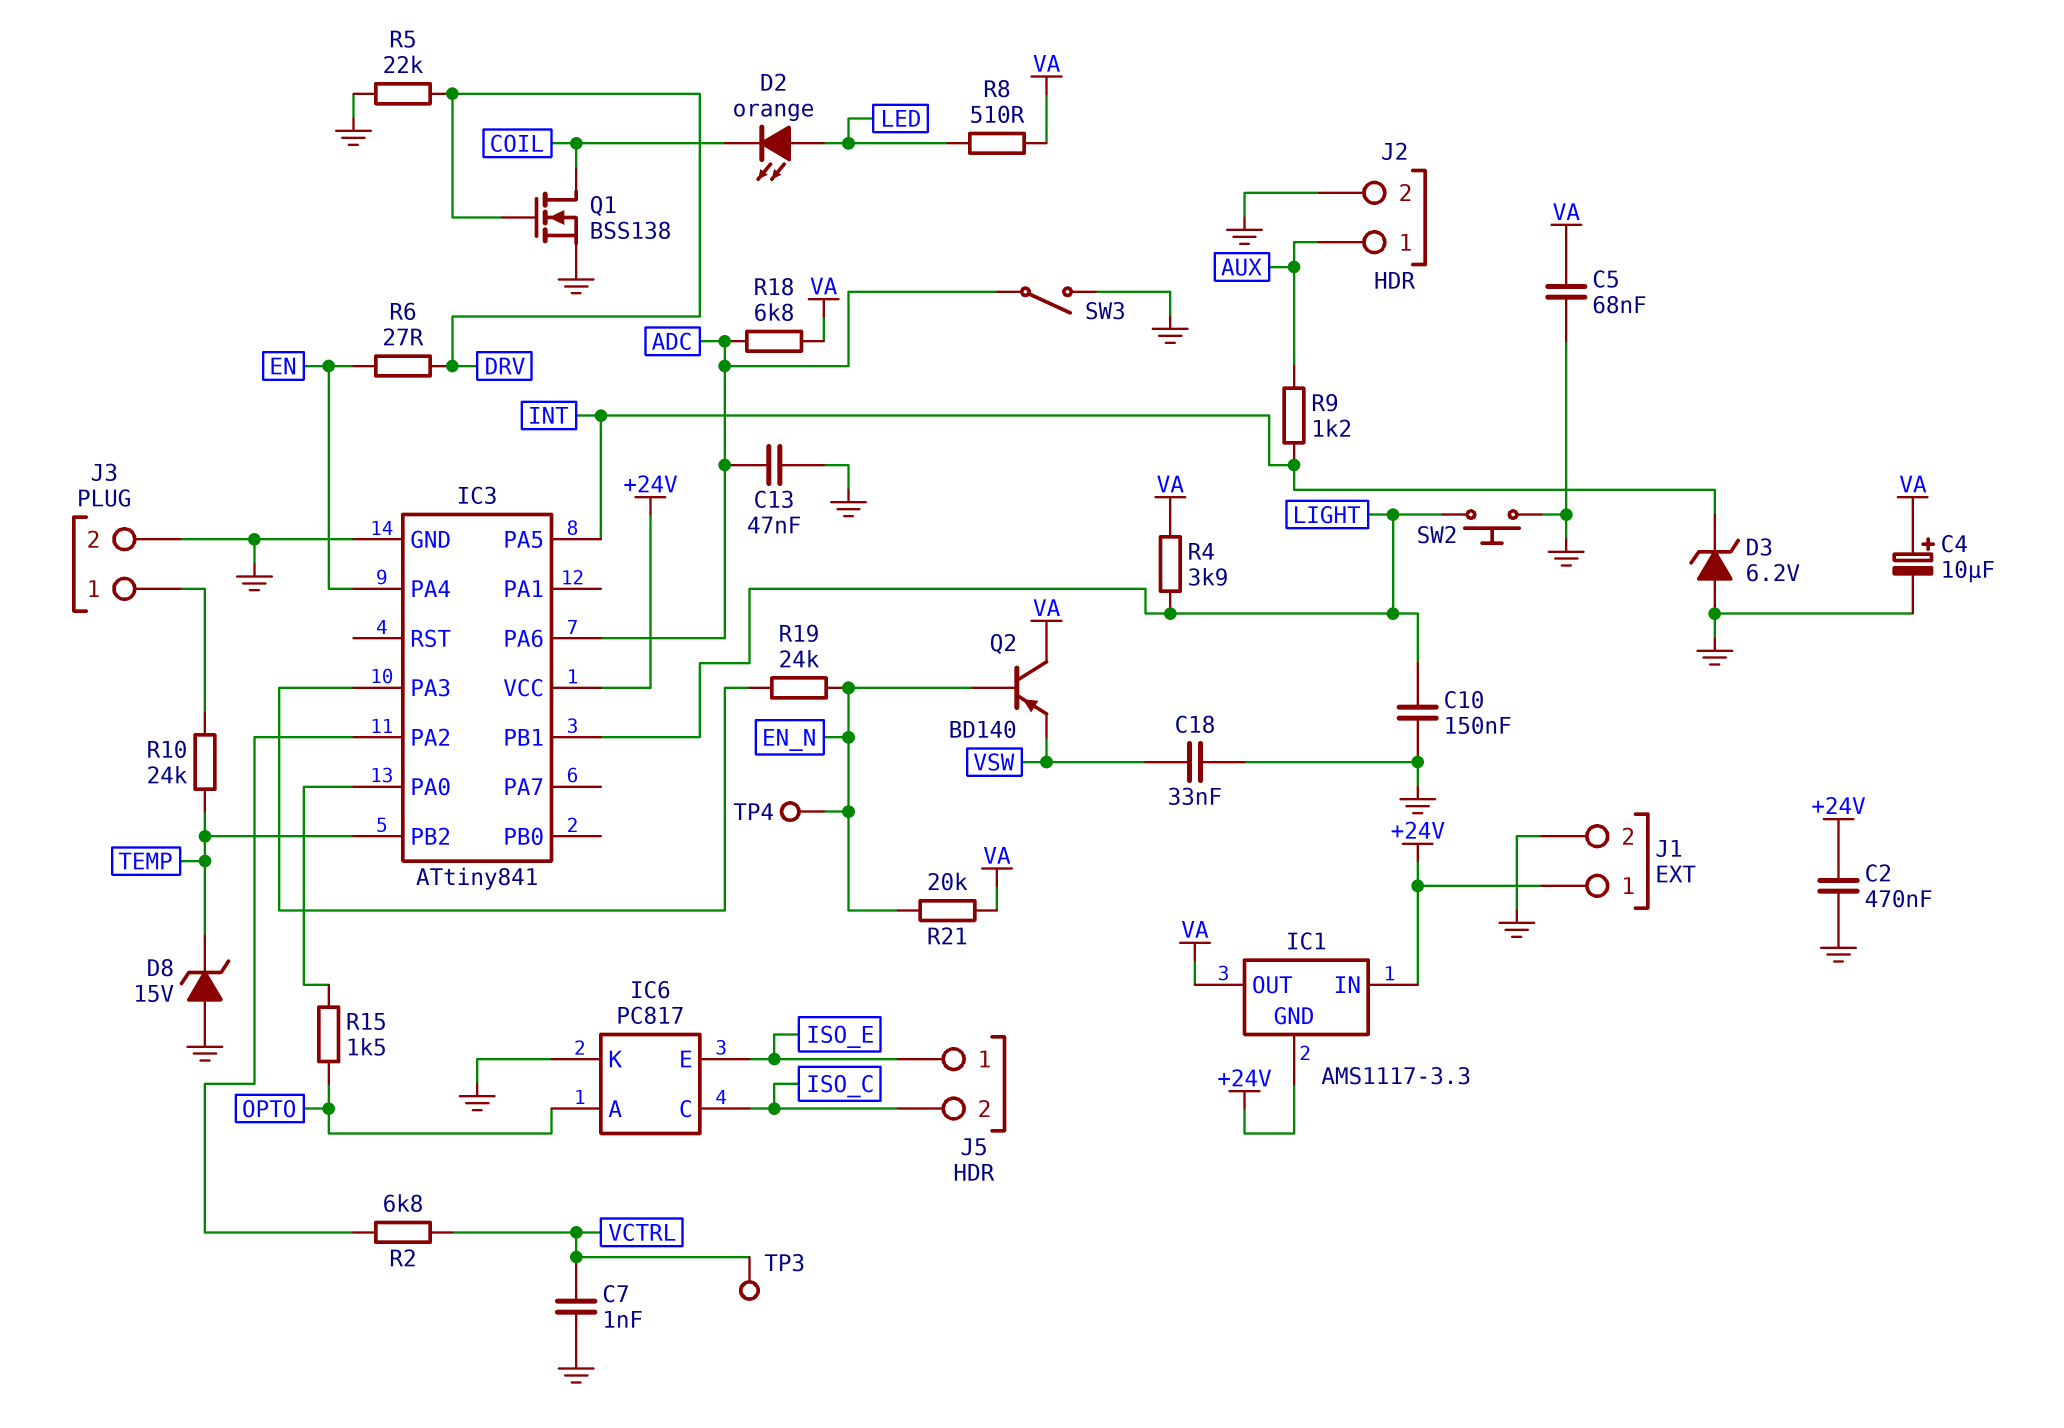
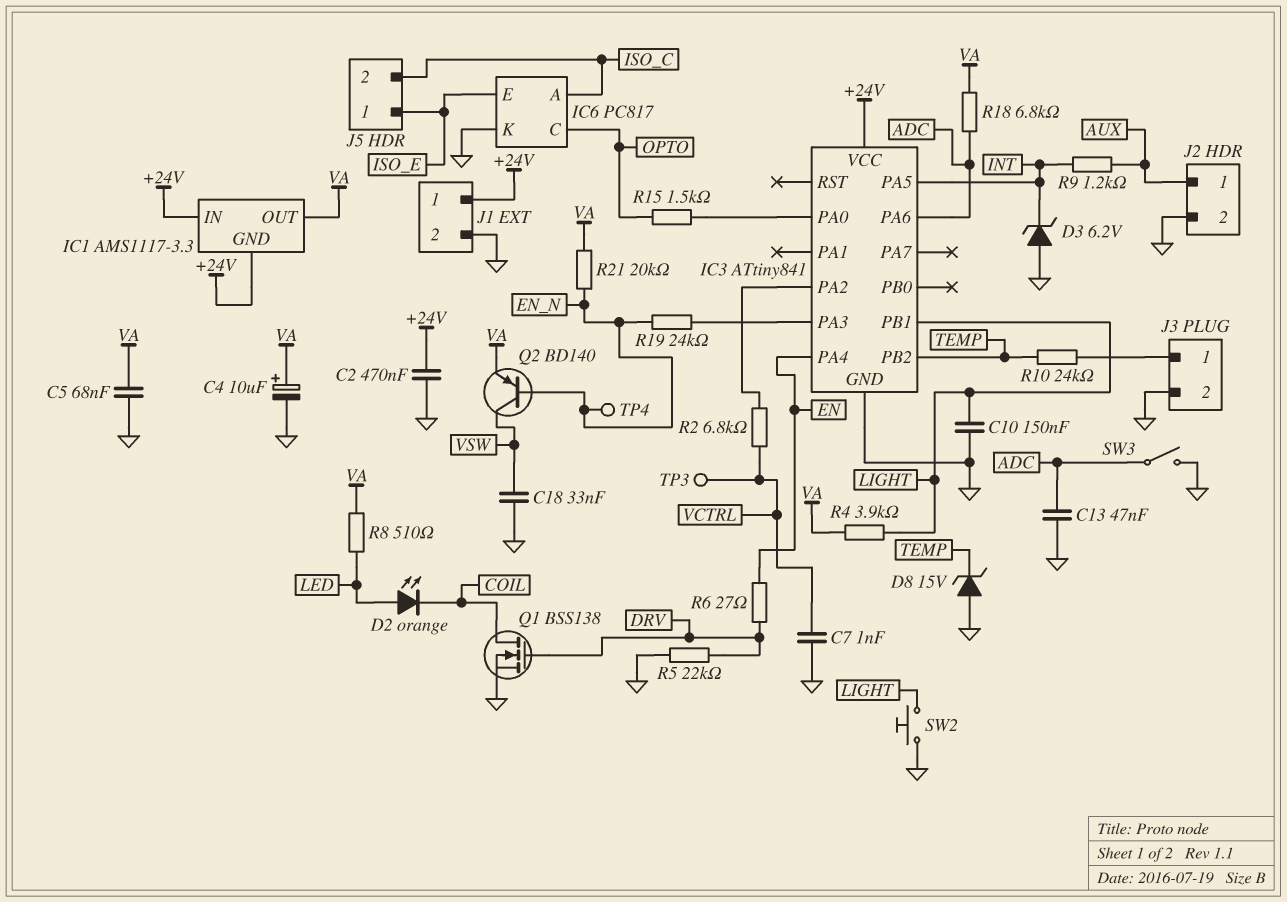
IC6 pin A: OPTO -> ISO_C
IC6 pin C: ISO_C -> OPTO
Q2: PNP BD140 (B EN_N, C VA, E VSW) -> PNP BD140 (B EN_N, C VSW, E VA)

